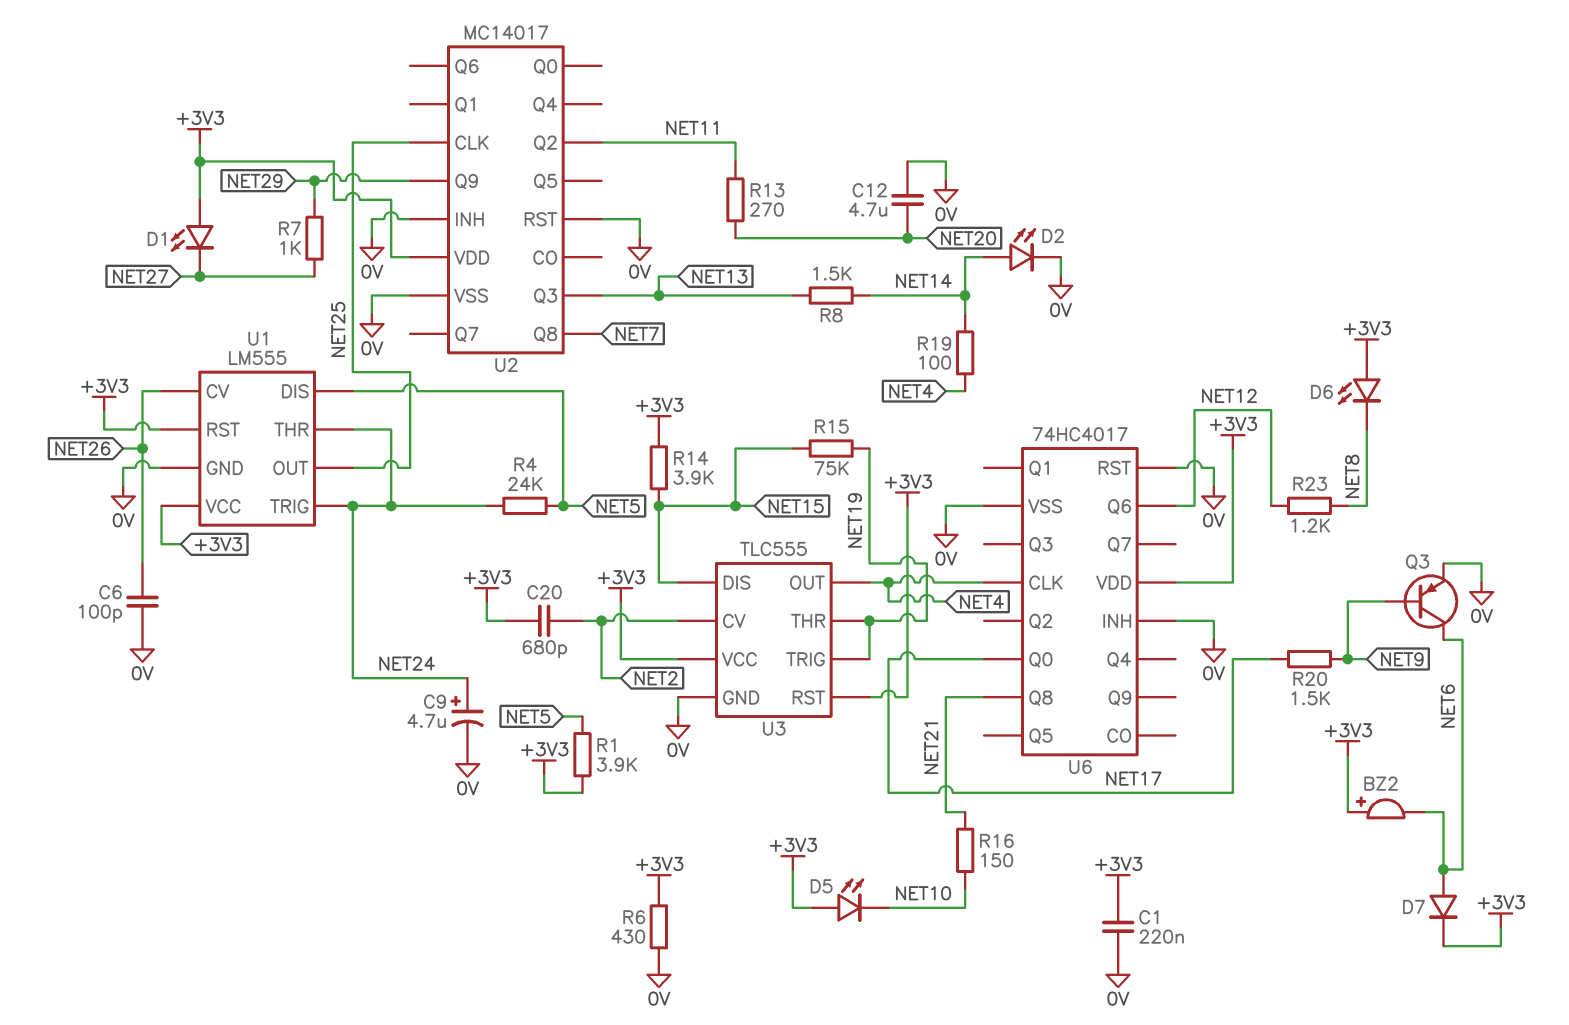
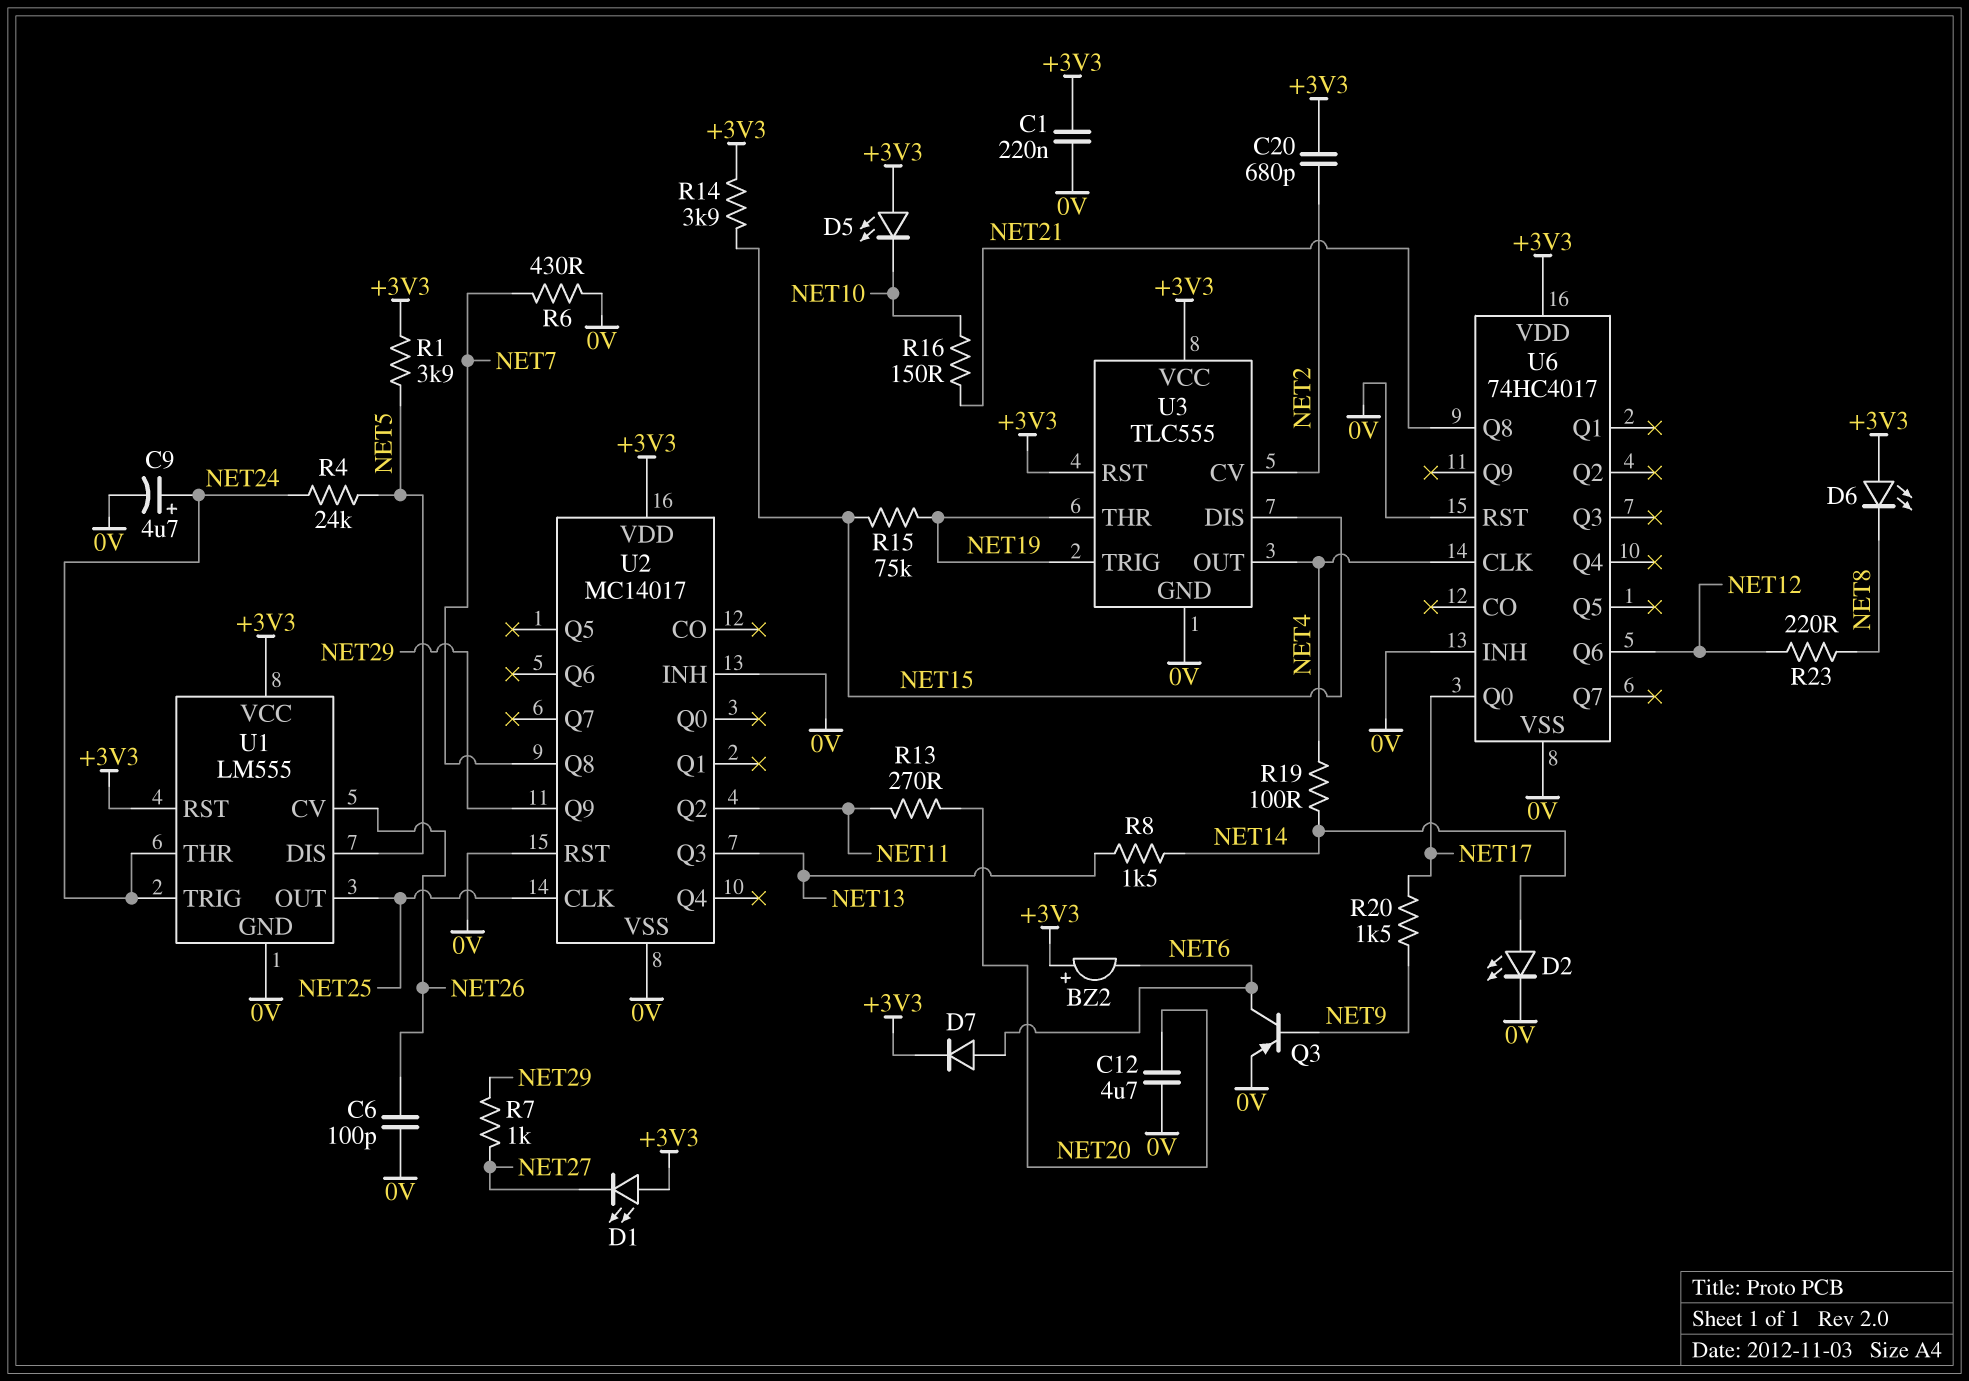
R6: 430 (+3V3, 0V) -> 430 (0V, NET7)
R23: 1.2k (NET8, NET12) -> 220 (NET8, NET12)

